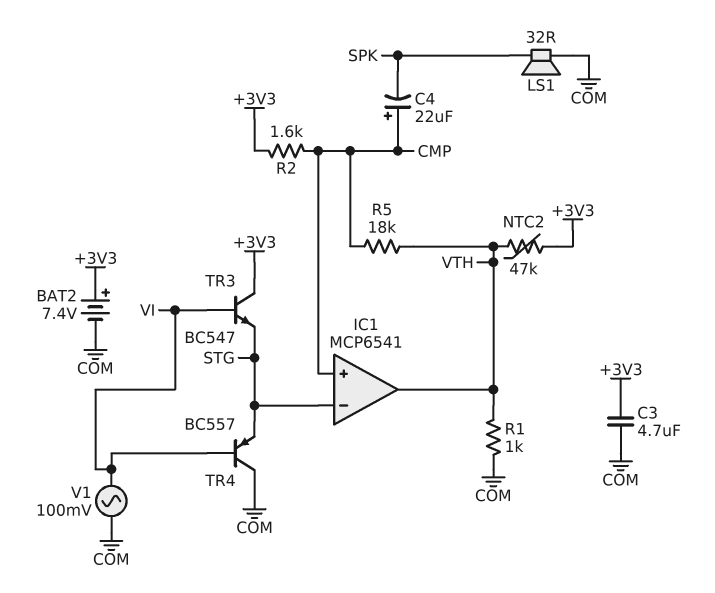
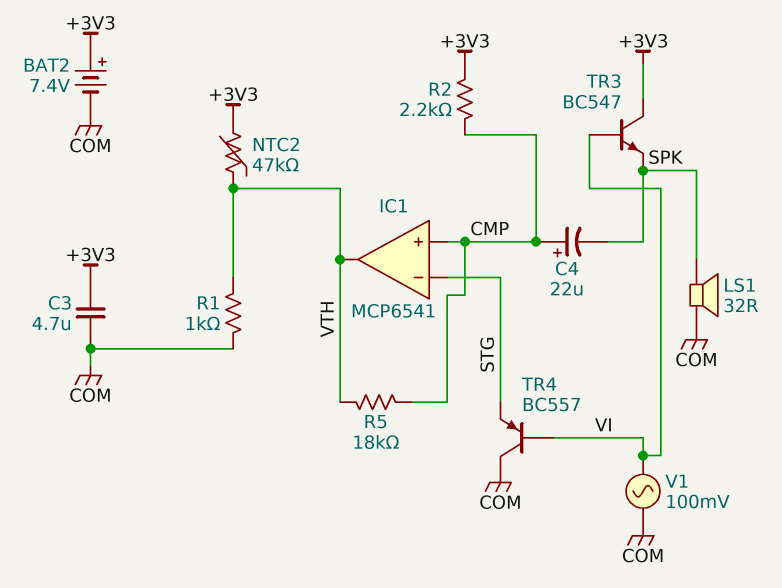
R2: 1.6k (+3V3, CMP) -> 2.2k (+3V3, CMP)
TR3: NPN BC547 (B VI, C +3V3, E STG) -> NPN BC547 (B VI, C +3V3, E SPK)

